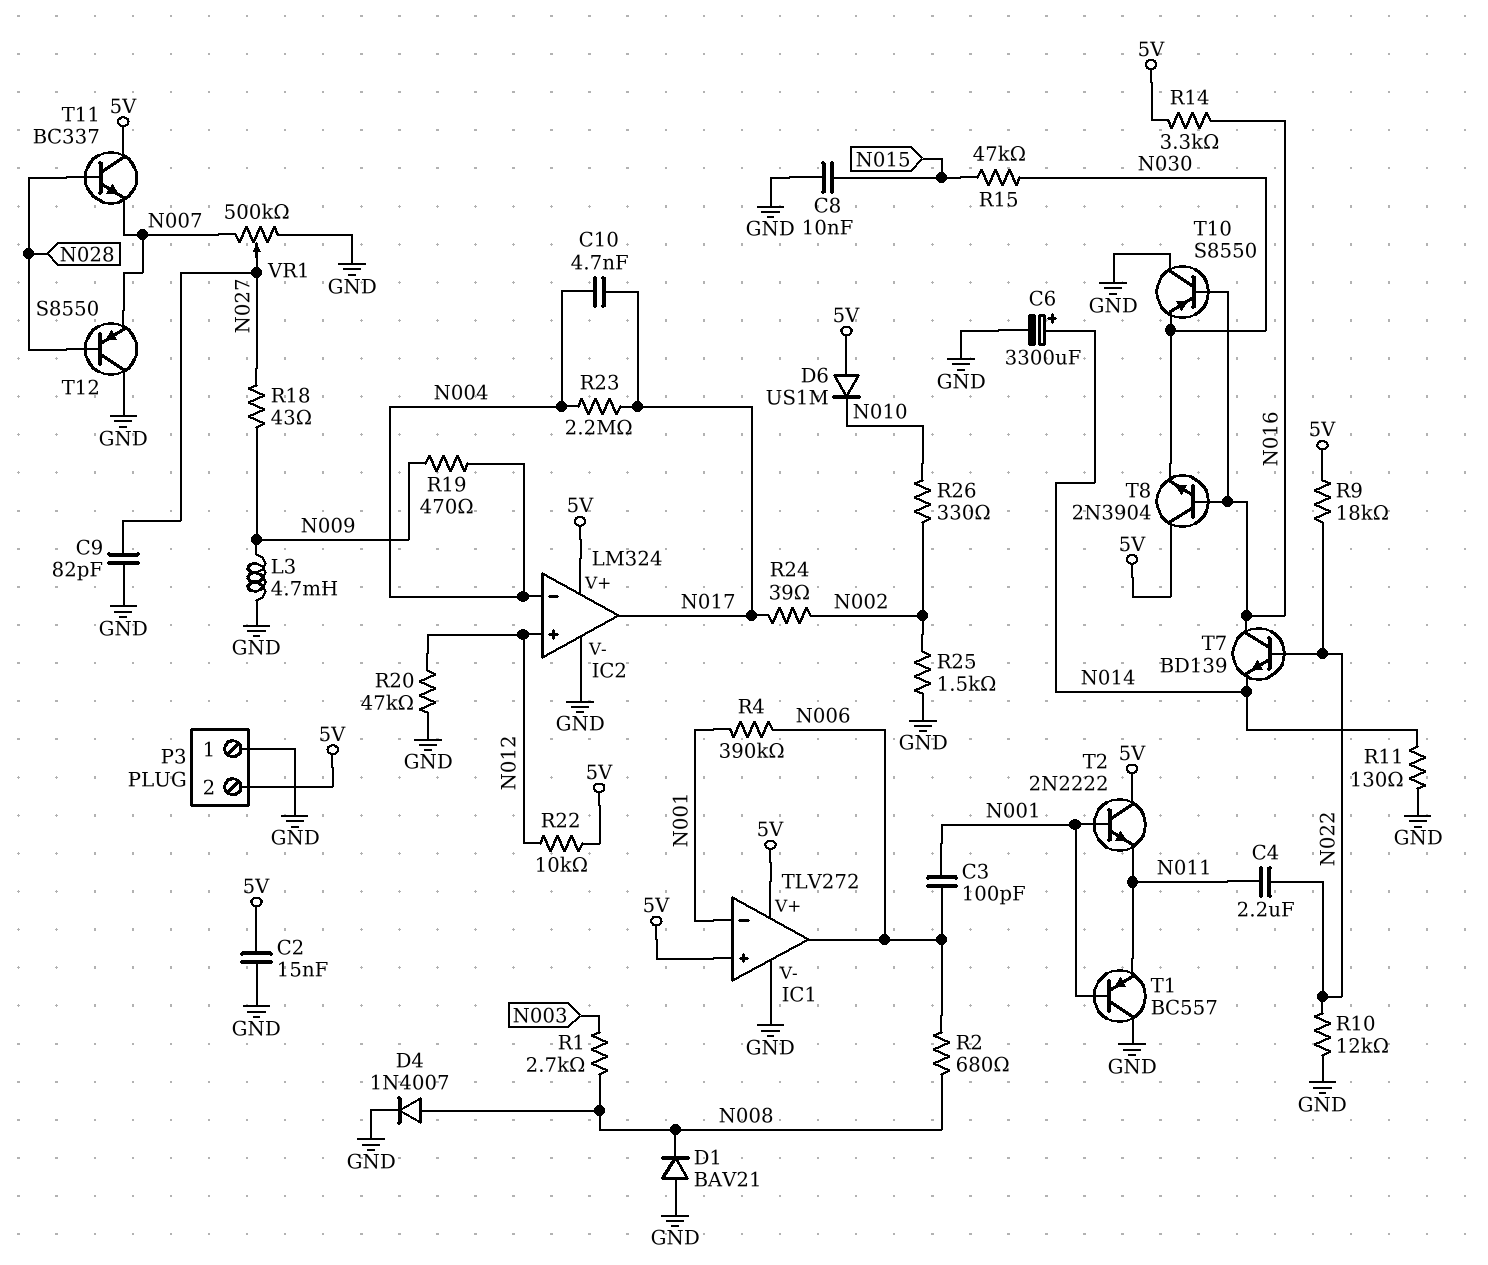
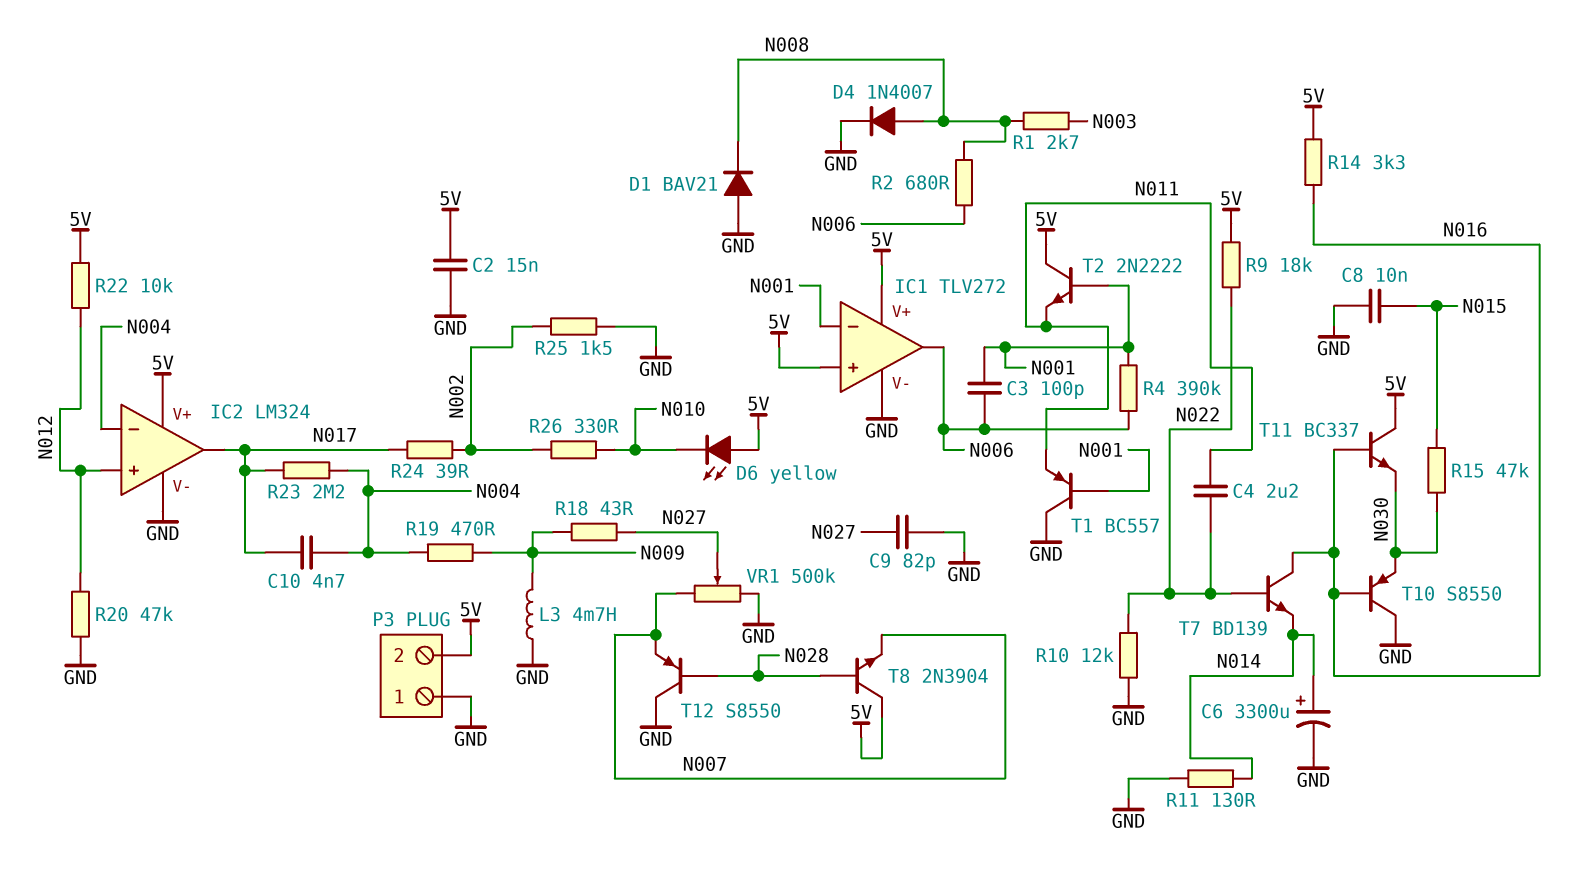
D6: diode US1M (A 5V, K N010) -> LED yellow (A 5V, K N010)
T8: NPN 2N3904 (B N016, C 5V, E N030) -> NPN 2N3904 (B N028, C 5V, E N007)
T11: NPN BC337 (B N028, C 5V, E N007) -> NPN BC337 (B N016, C 5V, E N030)

